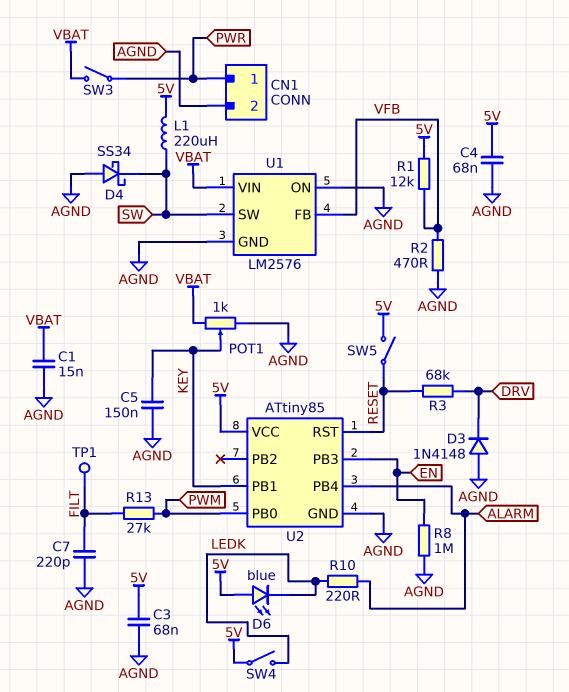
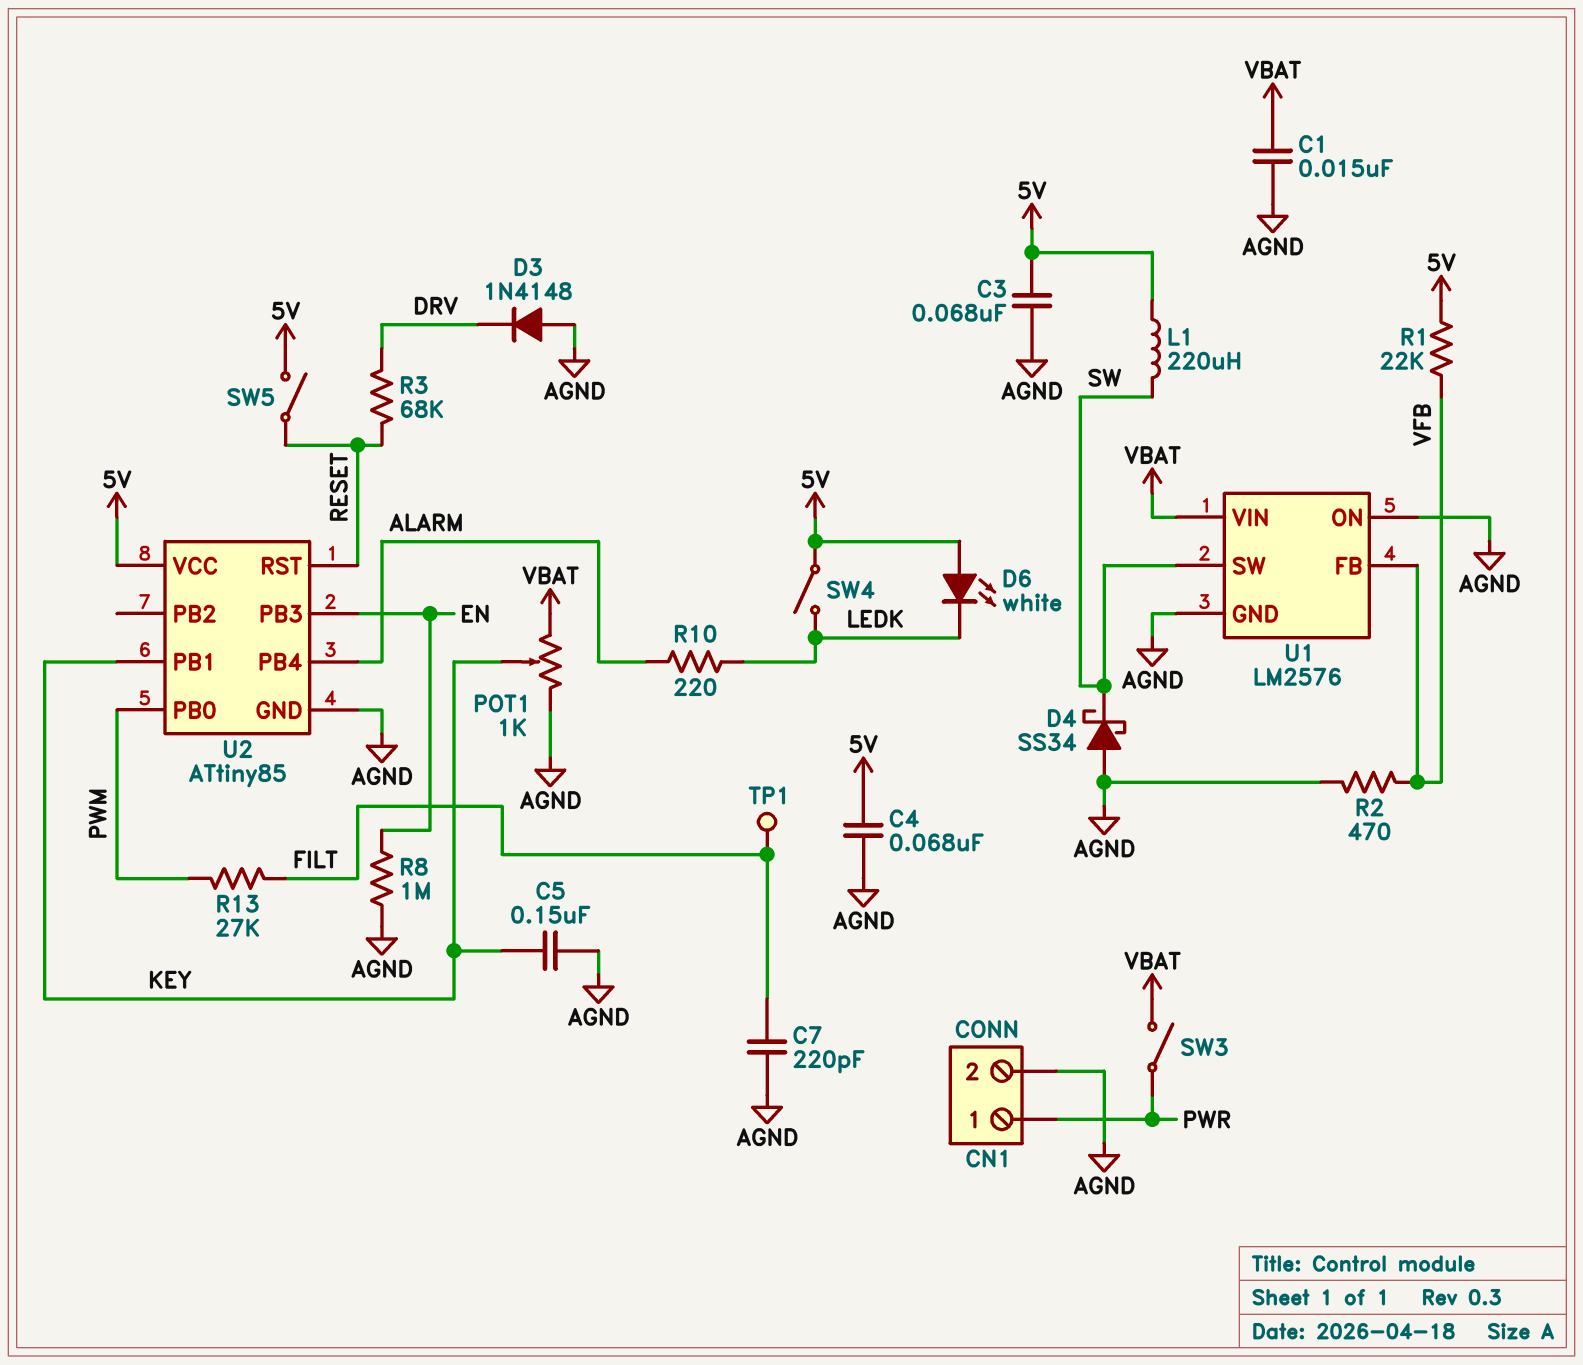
D6: LED blue (A 5V, K LEDK) -> LED white (A 5V, K LEDK)
R1: 12k (5V, VFB) -> 22k (5V, VFB)

